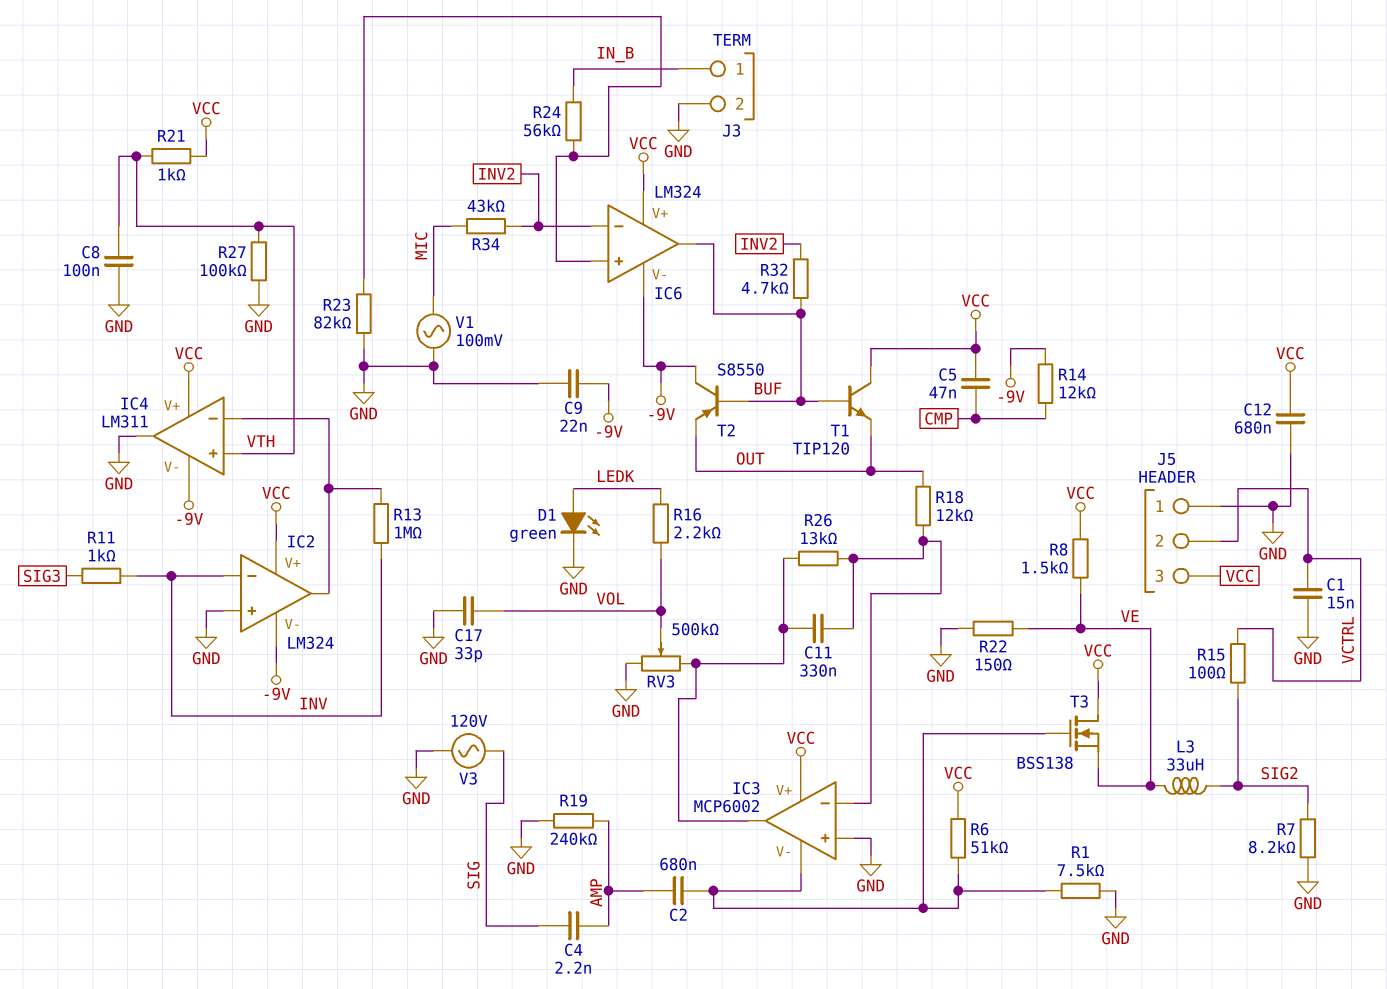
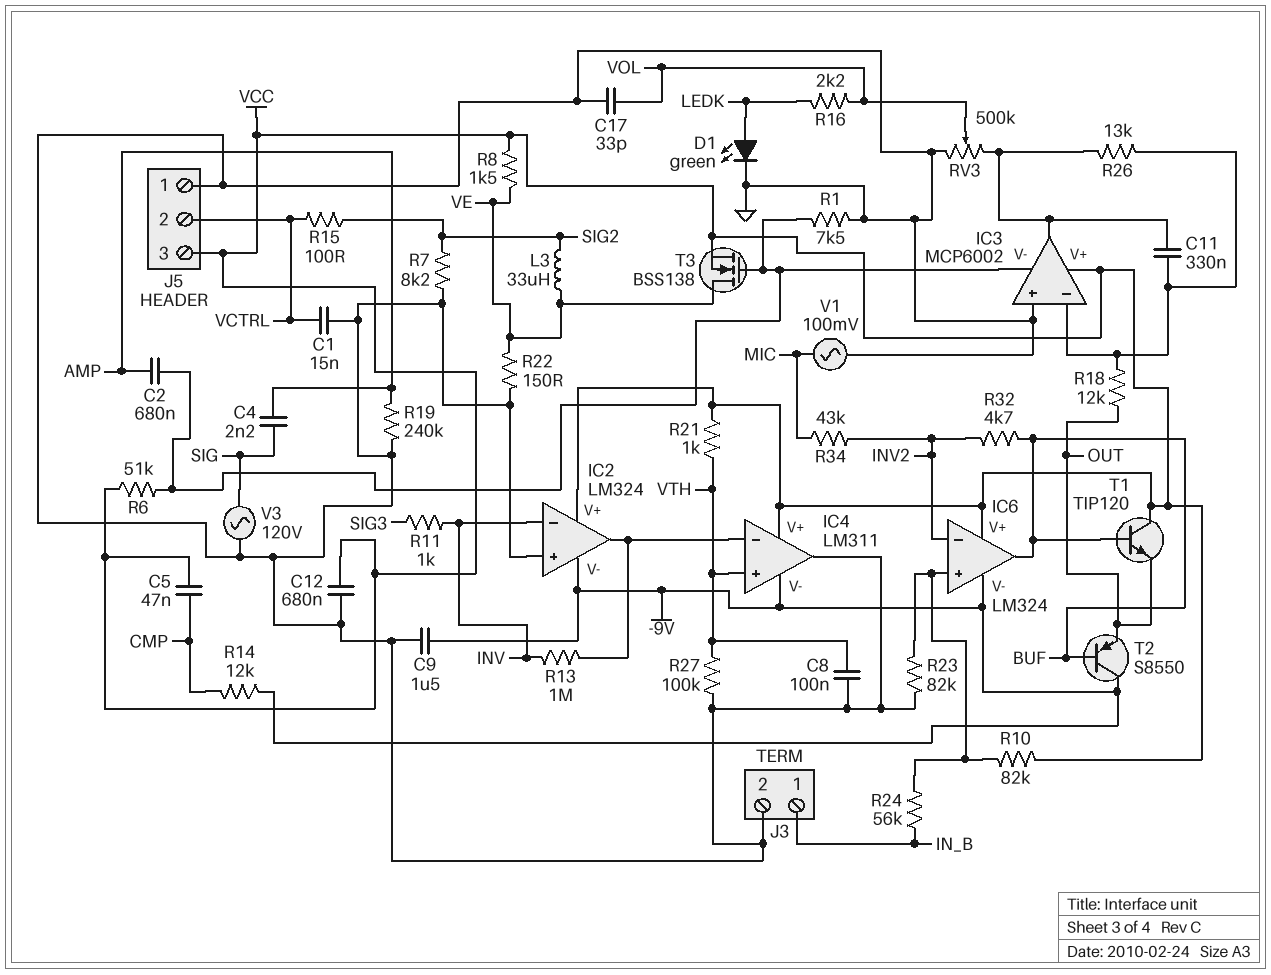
C9: 22nF (-9V, GND) -> 1.5uF (-9V, GND)
R10: none -> 82k (IC6/in+, VCC)
T3: NMOS BSS138 (G IC3/V-, D VCC, S VE) -> NMOS BSS138 (G IC3/V-, D VE, S VCC)

